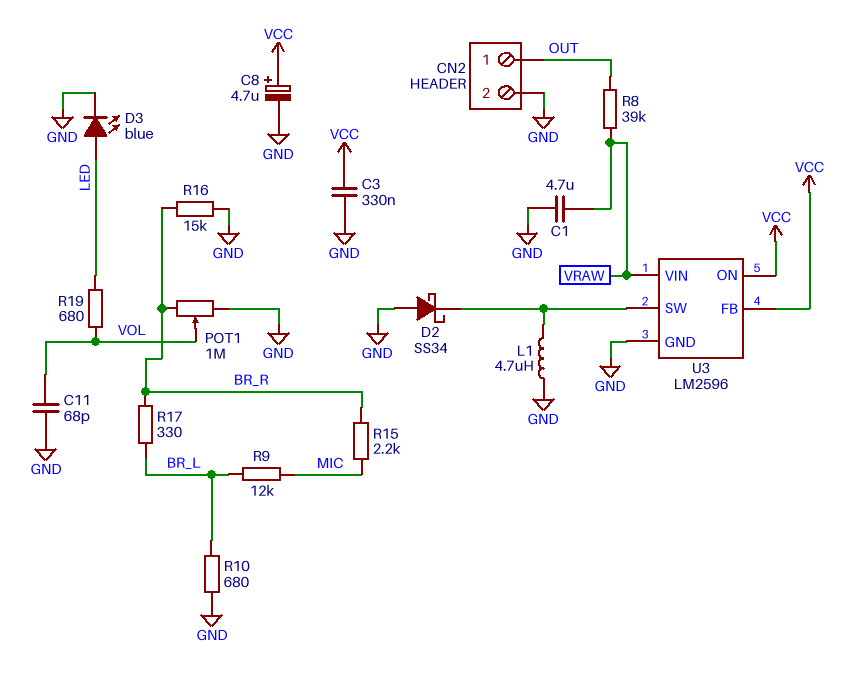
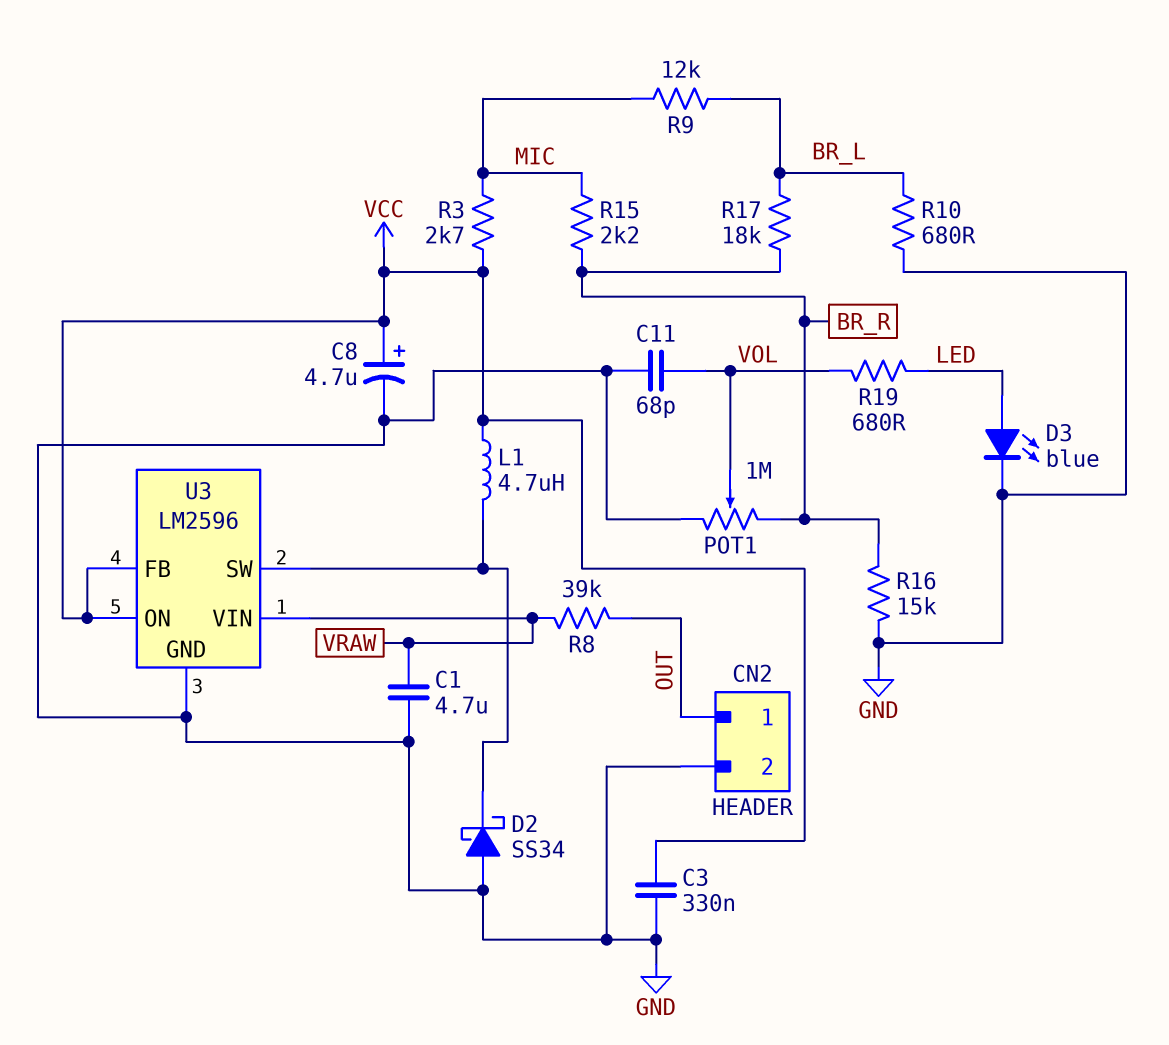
L1: 4.7uH (GND, U3/SW) -> 4.7uH (U3/SW, VCC)
R3: none -> 2.7k (MIC, VCC)
R17: 330 (BR_L, BR_R) -> 18k (BR_L, BR_R)

